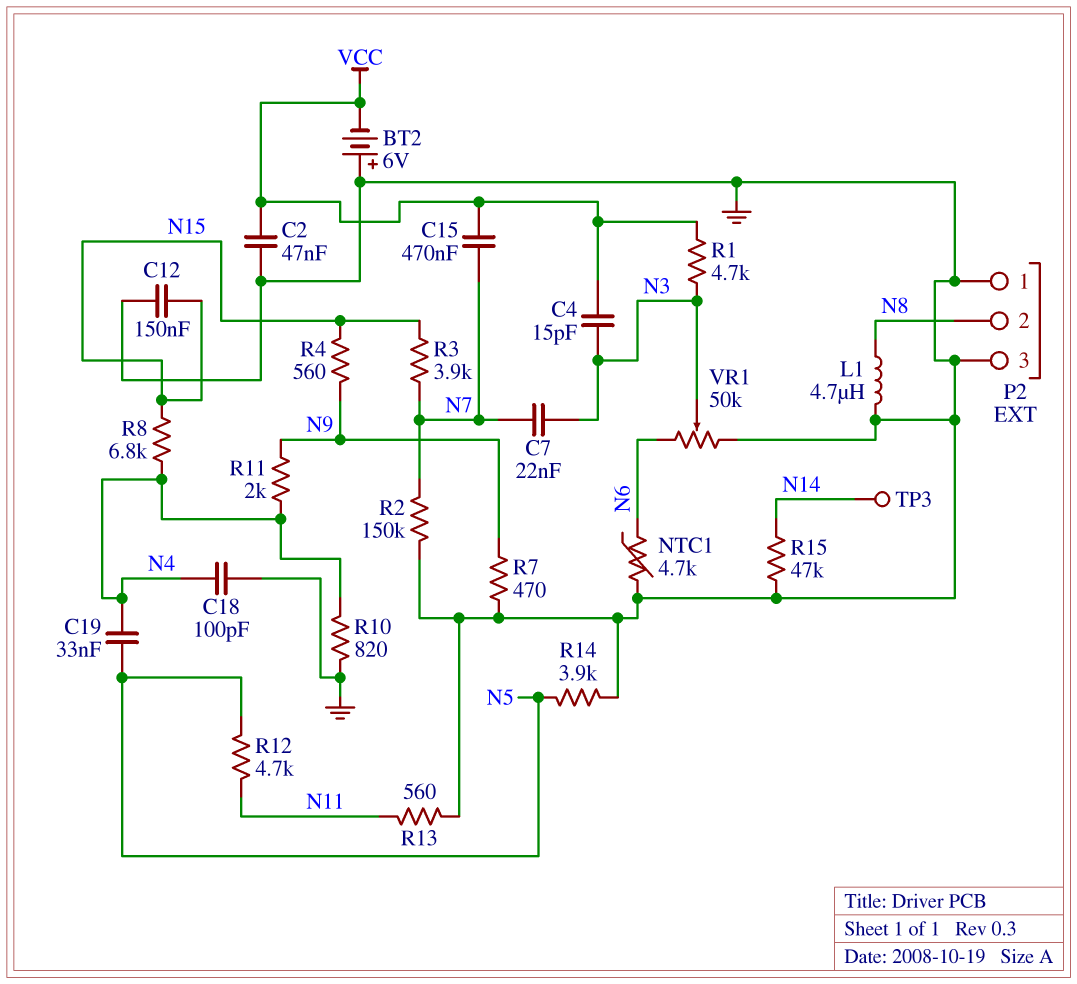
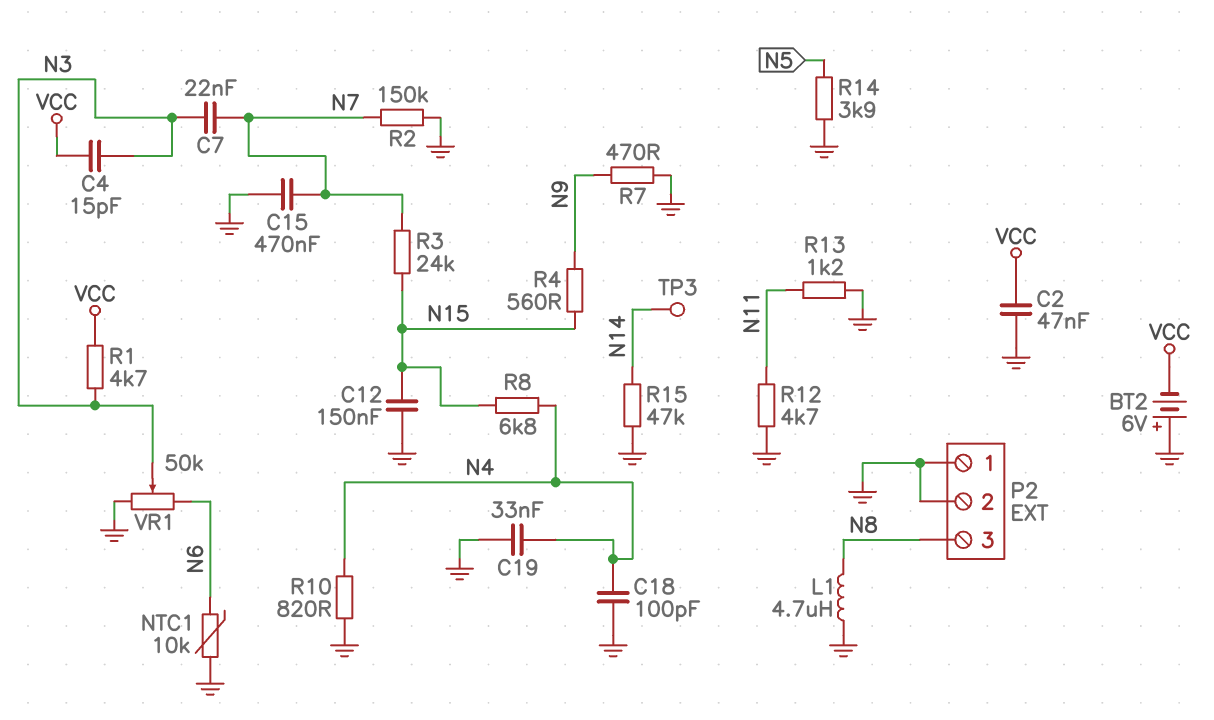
C15: 470nF (N7, VCC) -> 470nF (GND, N7)
C19: 33nF (N4, N5) -> 33nF (GND, N4)
NTC1: 4.7k (GND, N6) -> 10k (GND, N6)
P2 pin 2: N8 -> GND
P2 pin 3: GND -> N8
R3: 3.9k (N7, N15) -> 24k (N7, N15)
R11: 2k (N4, N9) -> none
R12: 4.7k (N5, N11) -> 4.7k (GND, N11)
R13: 560 (GND, N11) -> 1.2k (GND, N11)

